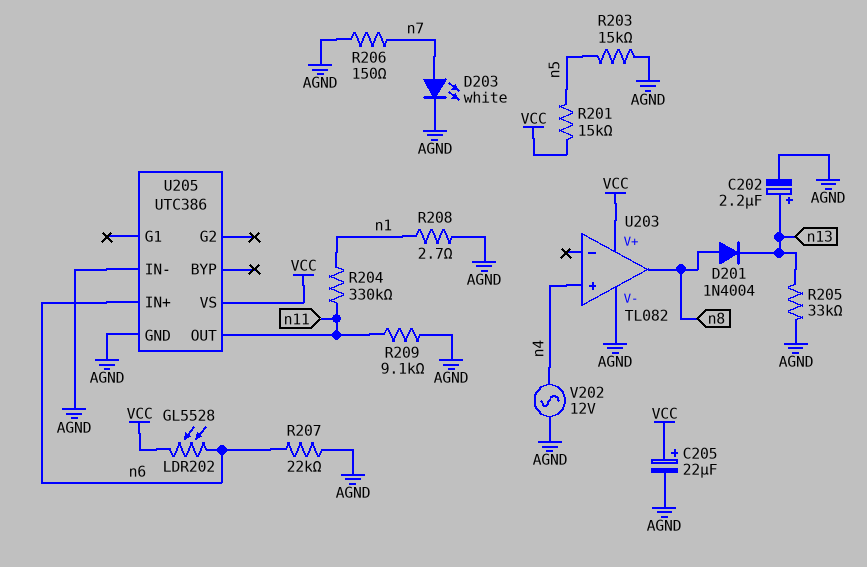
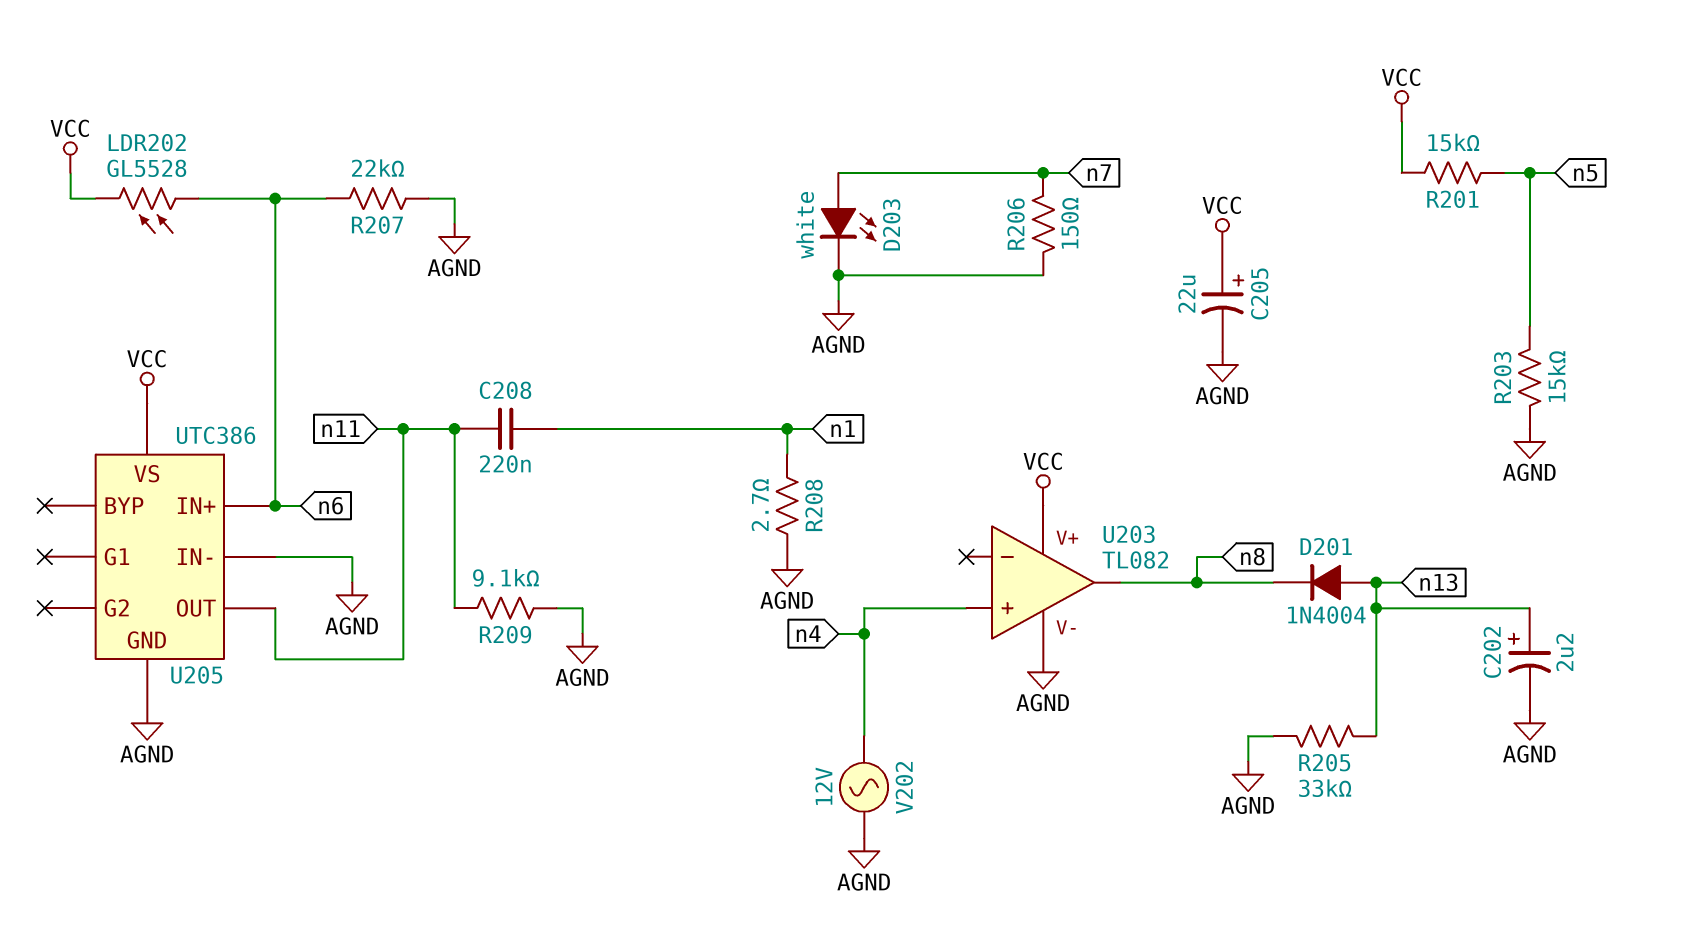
C208: none -> 220nF (n1, n11)
D201: diode 1N4004 (A n8, K n13) -> diode 1N4004 (A n13, K n8)
R204: 330k (n1, n11) -> none

